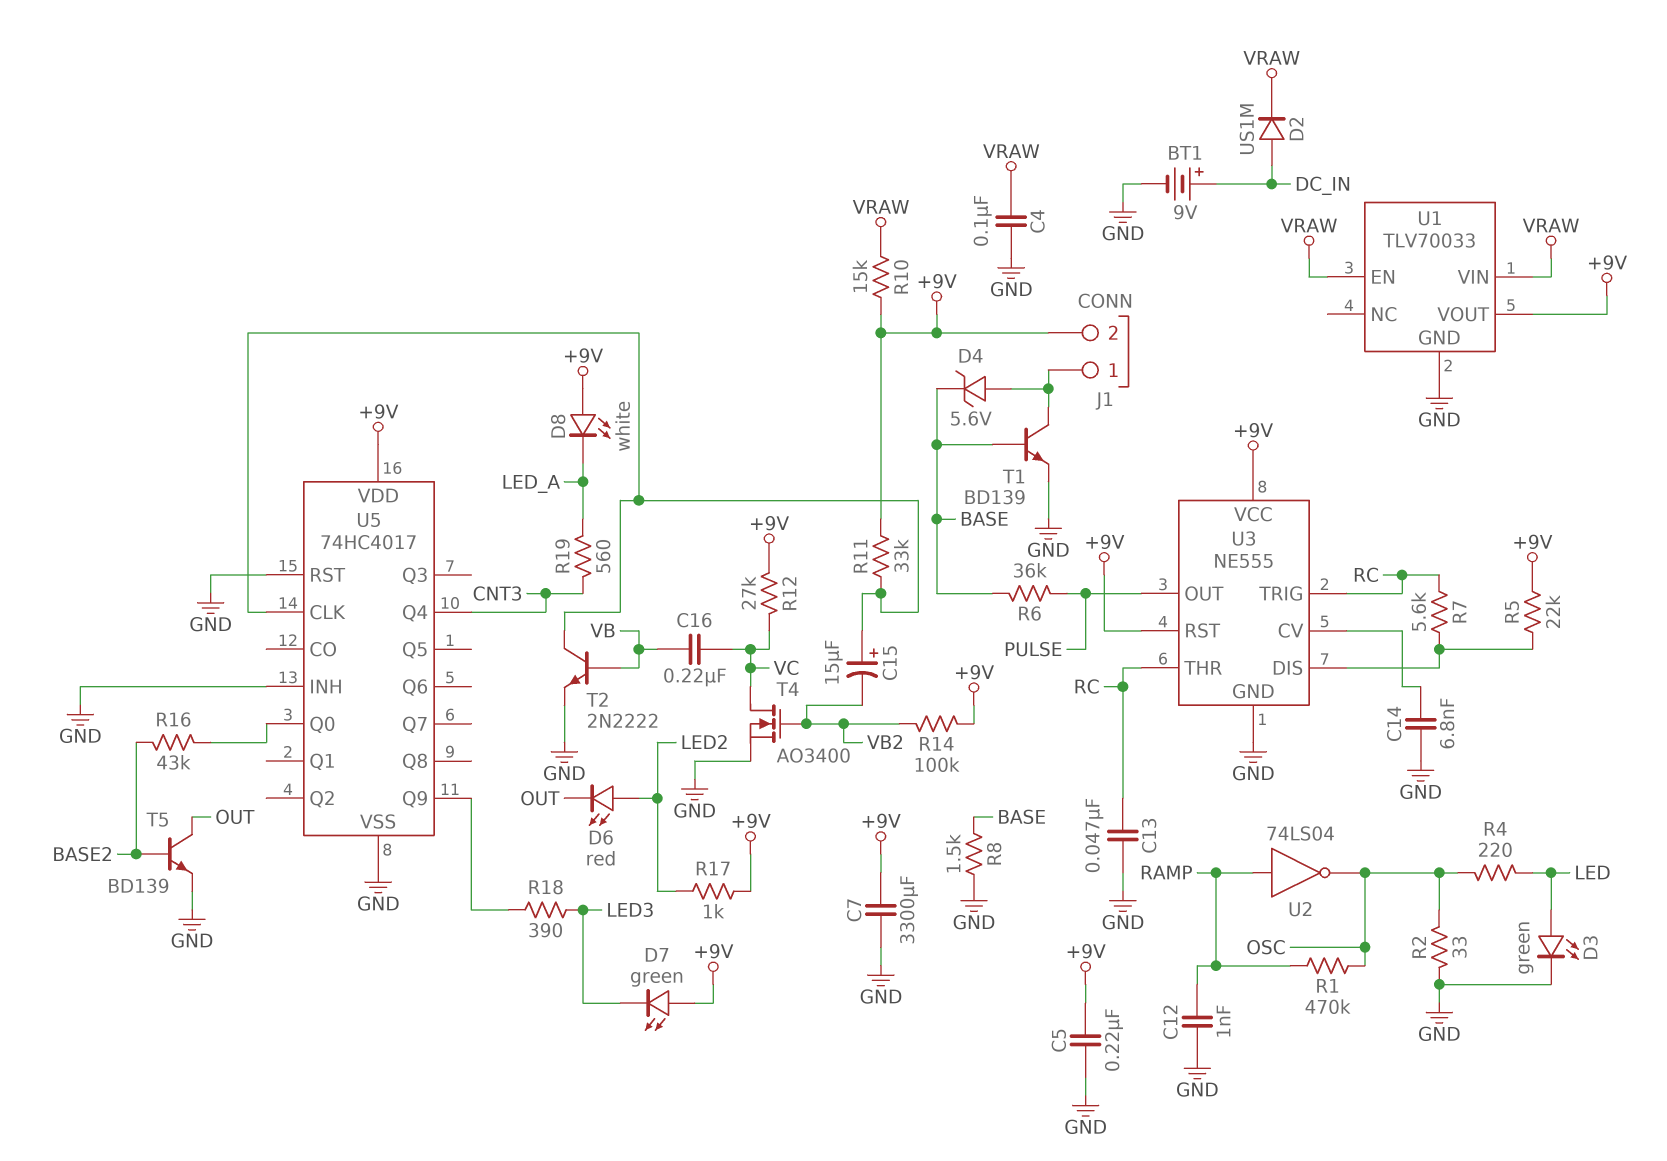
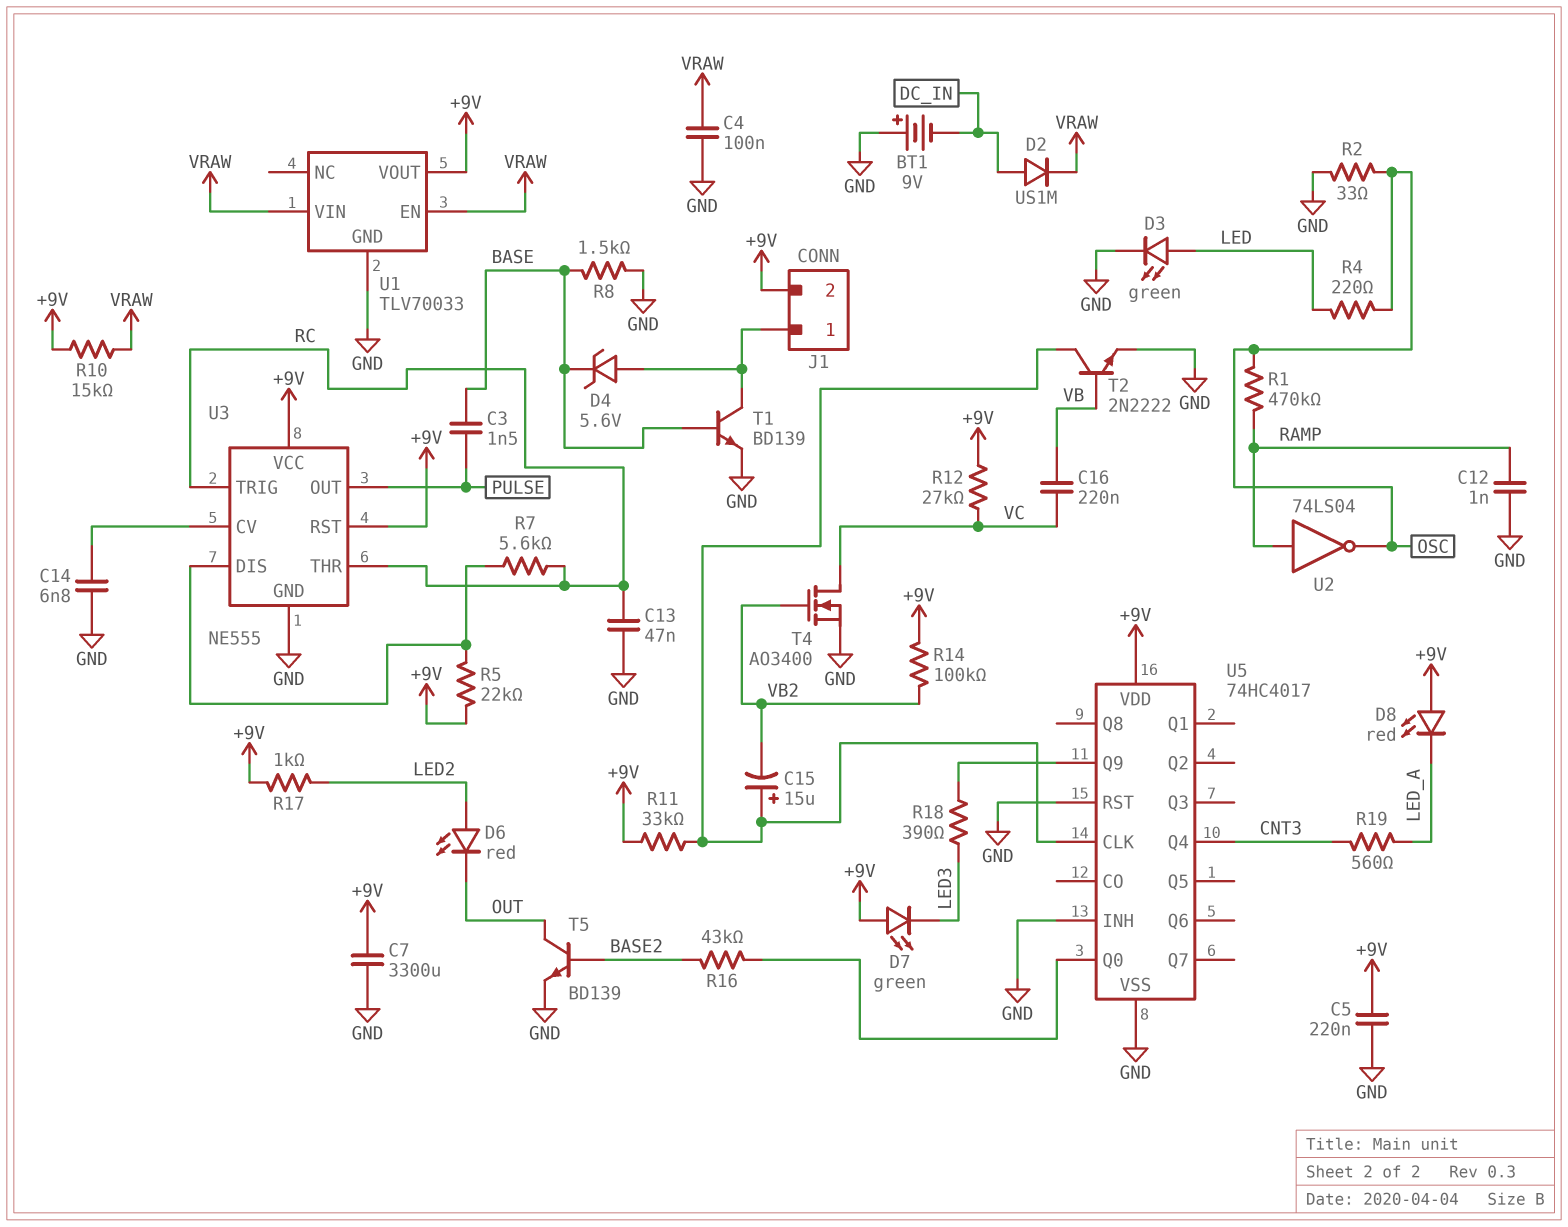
BT1: 9V (plus DC_IN, minus GND) -> 9V (plus GND, minus DC_IN)
C3: none -> 1.5nF (BASE, PULSE)
D8: LED white (A +9V, K LED_A) -> LED red (A +9V, K LED_A)
R6: 36k (BASE, PULSE) -> none

